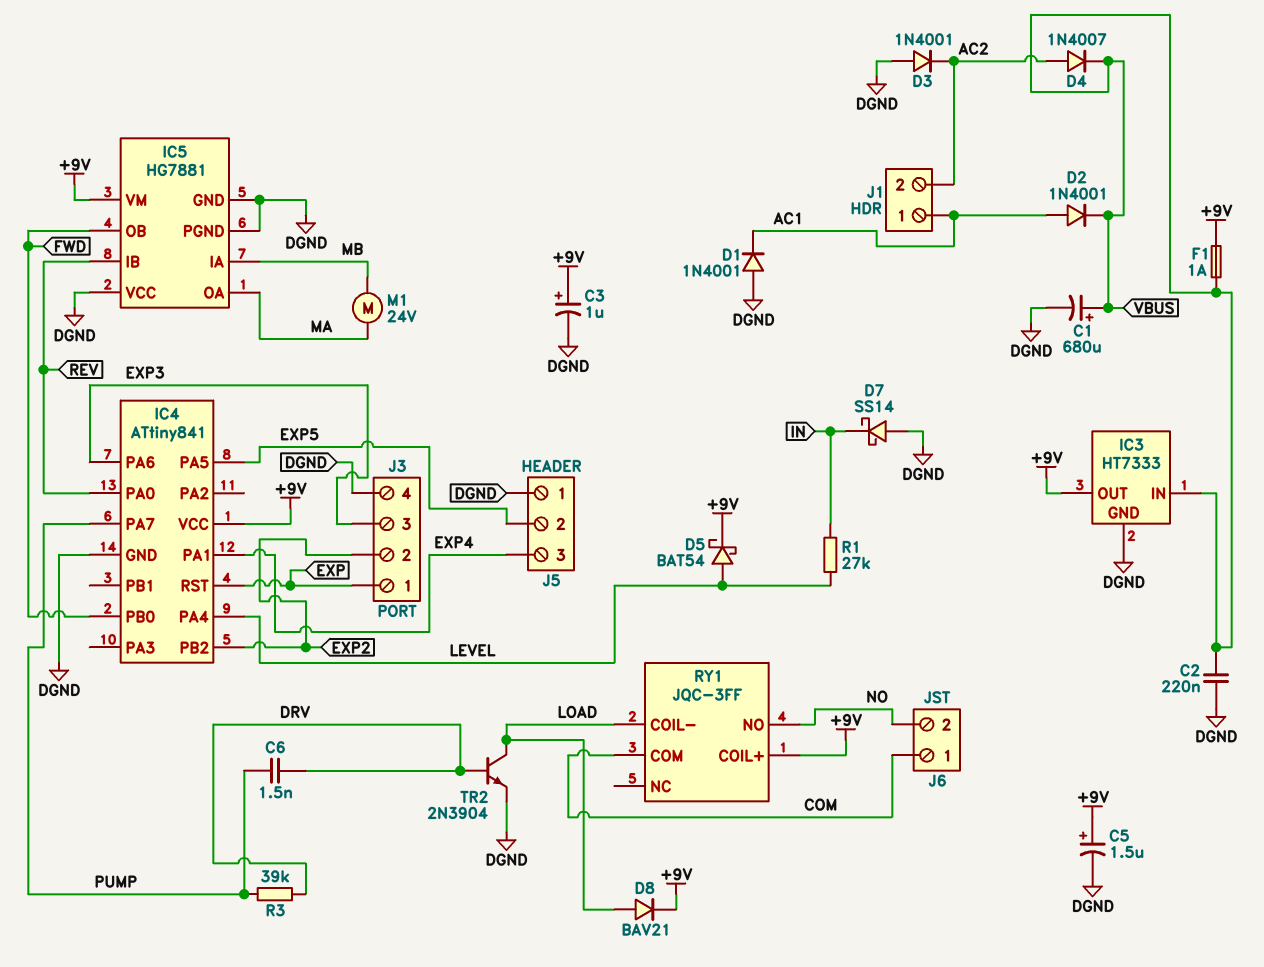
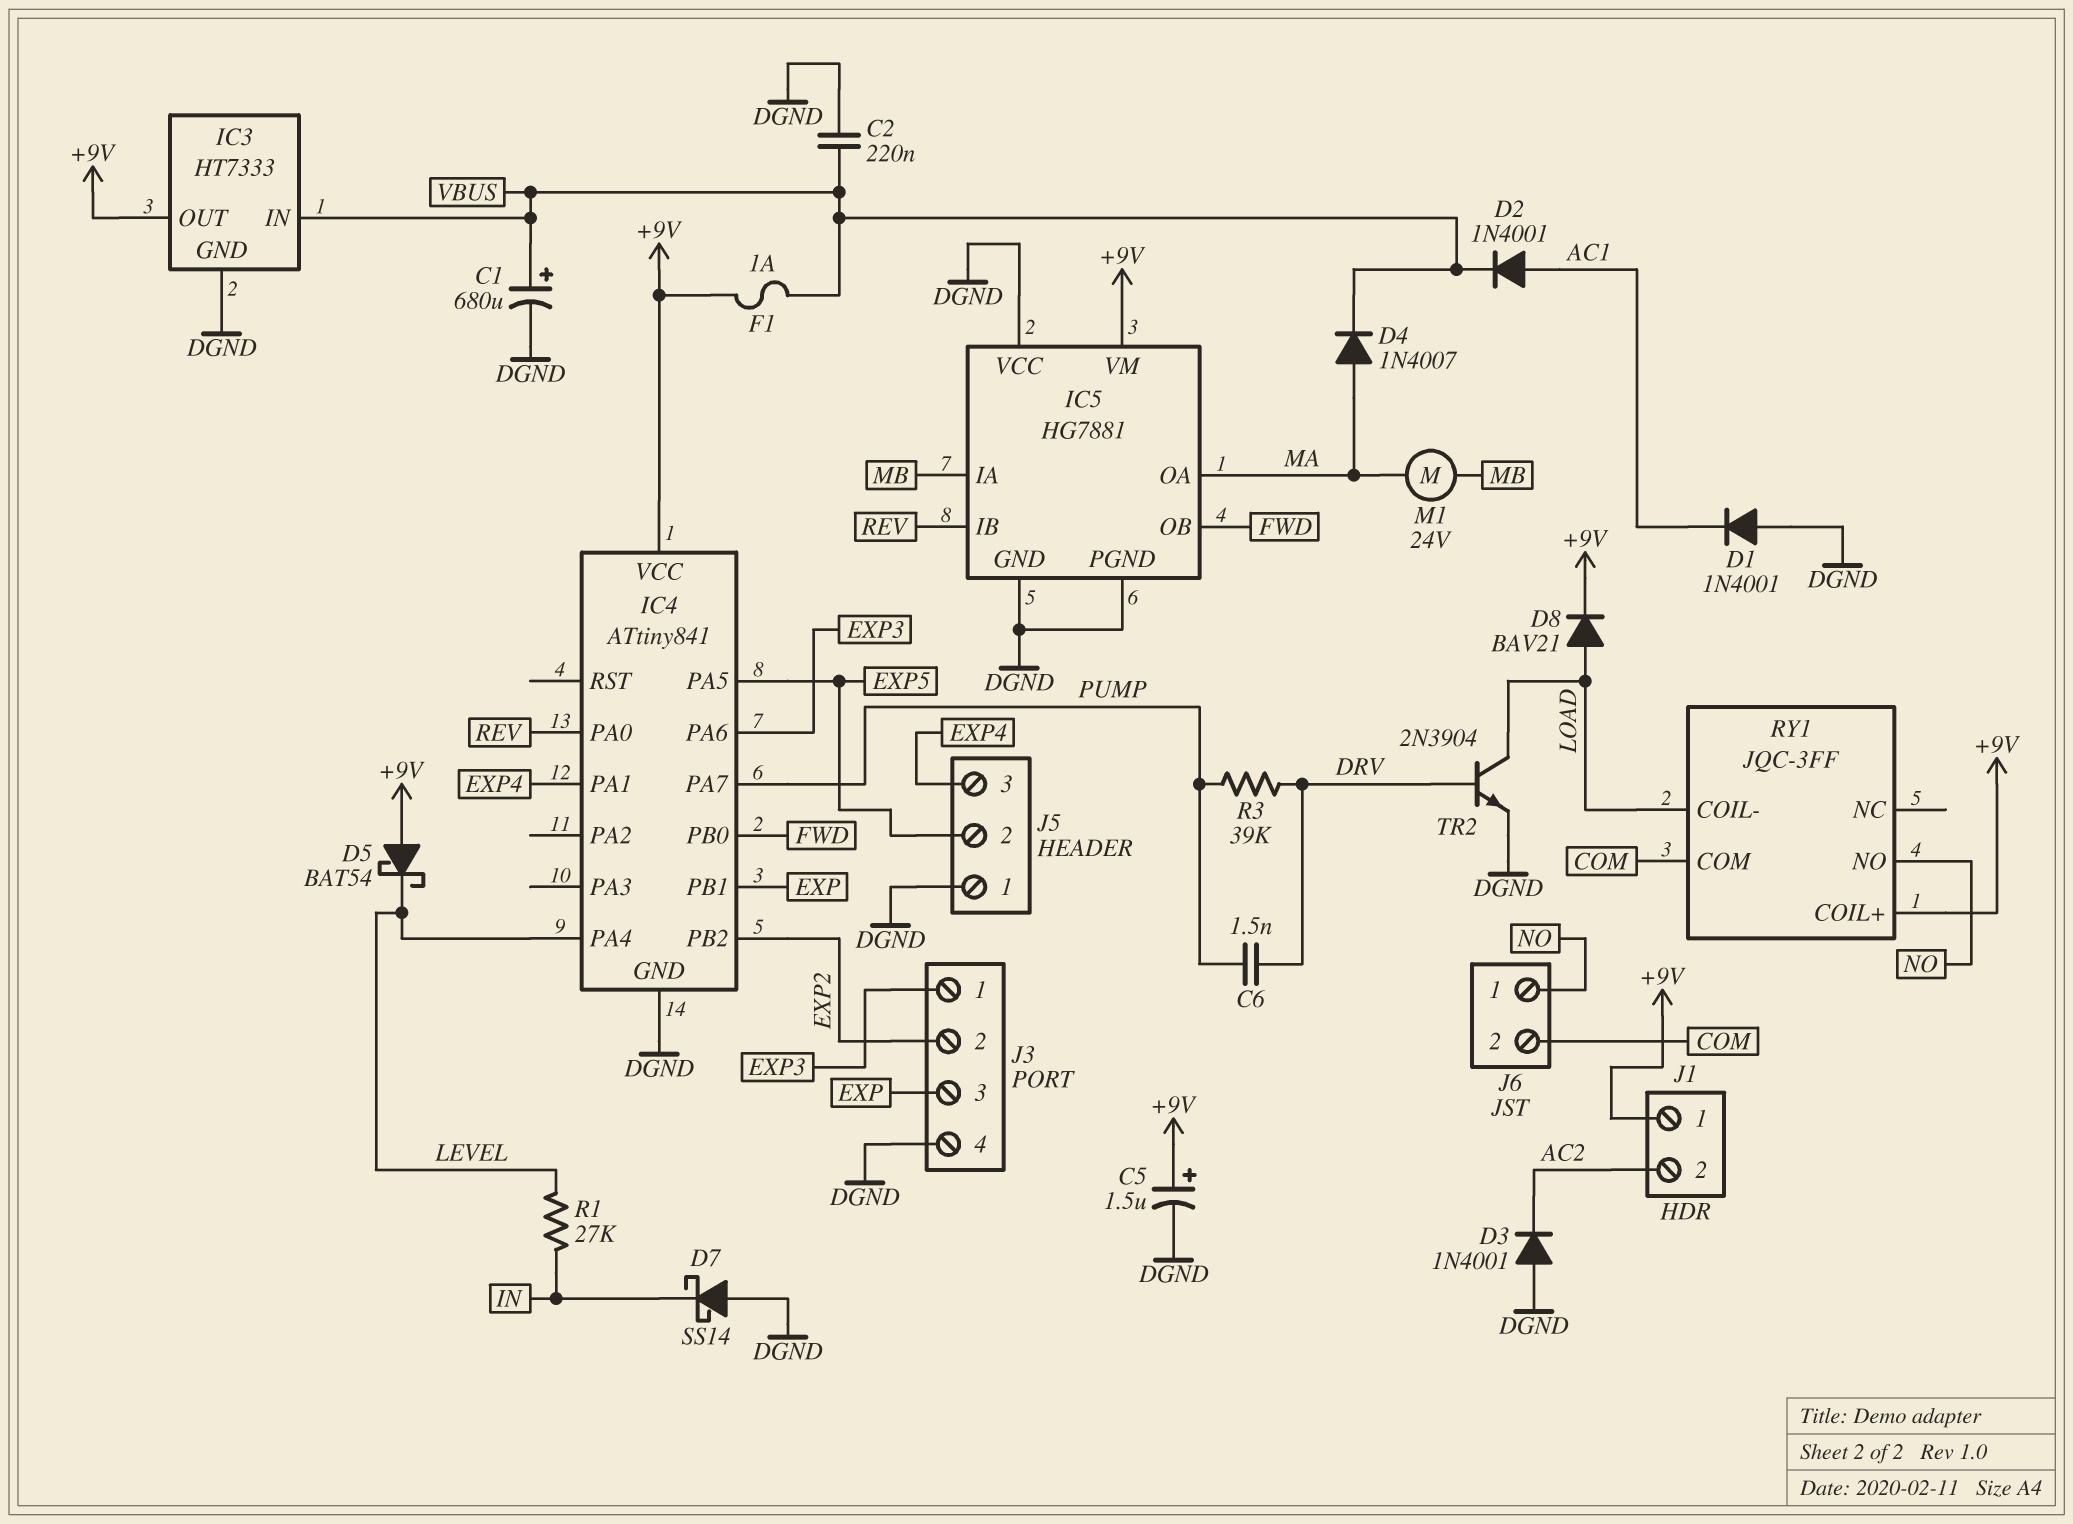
C3: 1uF (plus +9V, minus DGND) -> none
D4: diode 1N4007 (A AC2, K VBUS) -> diode 1N4007 (A MA, K VBUS)
D5: schottky BAT54 (A LEVEL, K +9V) -> schottky BAT54 (A +9V, K LEVEL)
IC4 pin PB1: none -> EXP
IC4 pin RST: EXP -> none
J1 pin 1: AC1 -> +9V
J3 pin 1: EXP -> EXP3
J3 pin 3: EXP3 -> EXP
J6 pin 1: COM -> NO
J6 pin 2: NO -> COM

